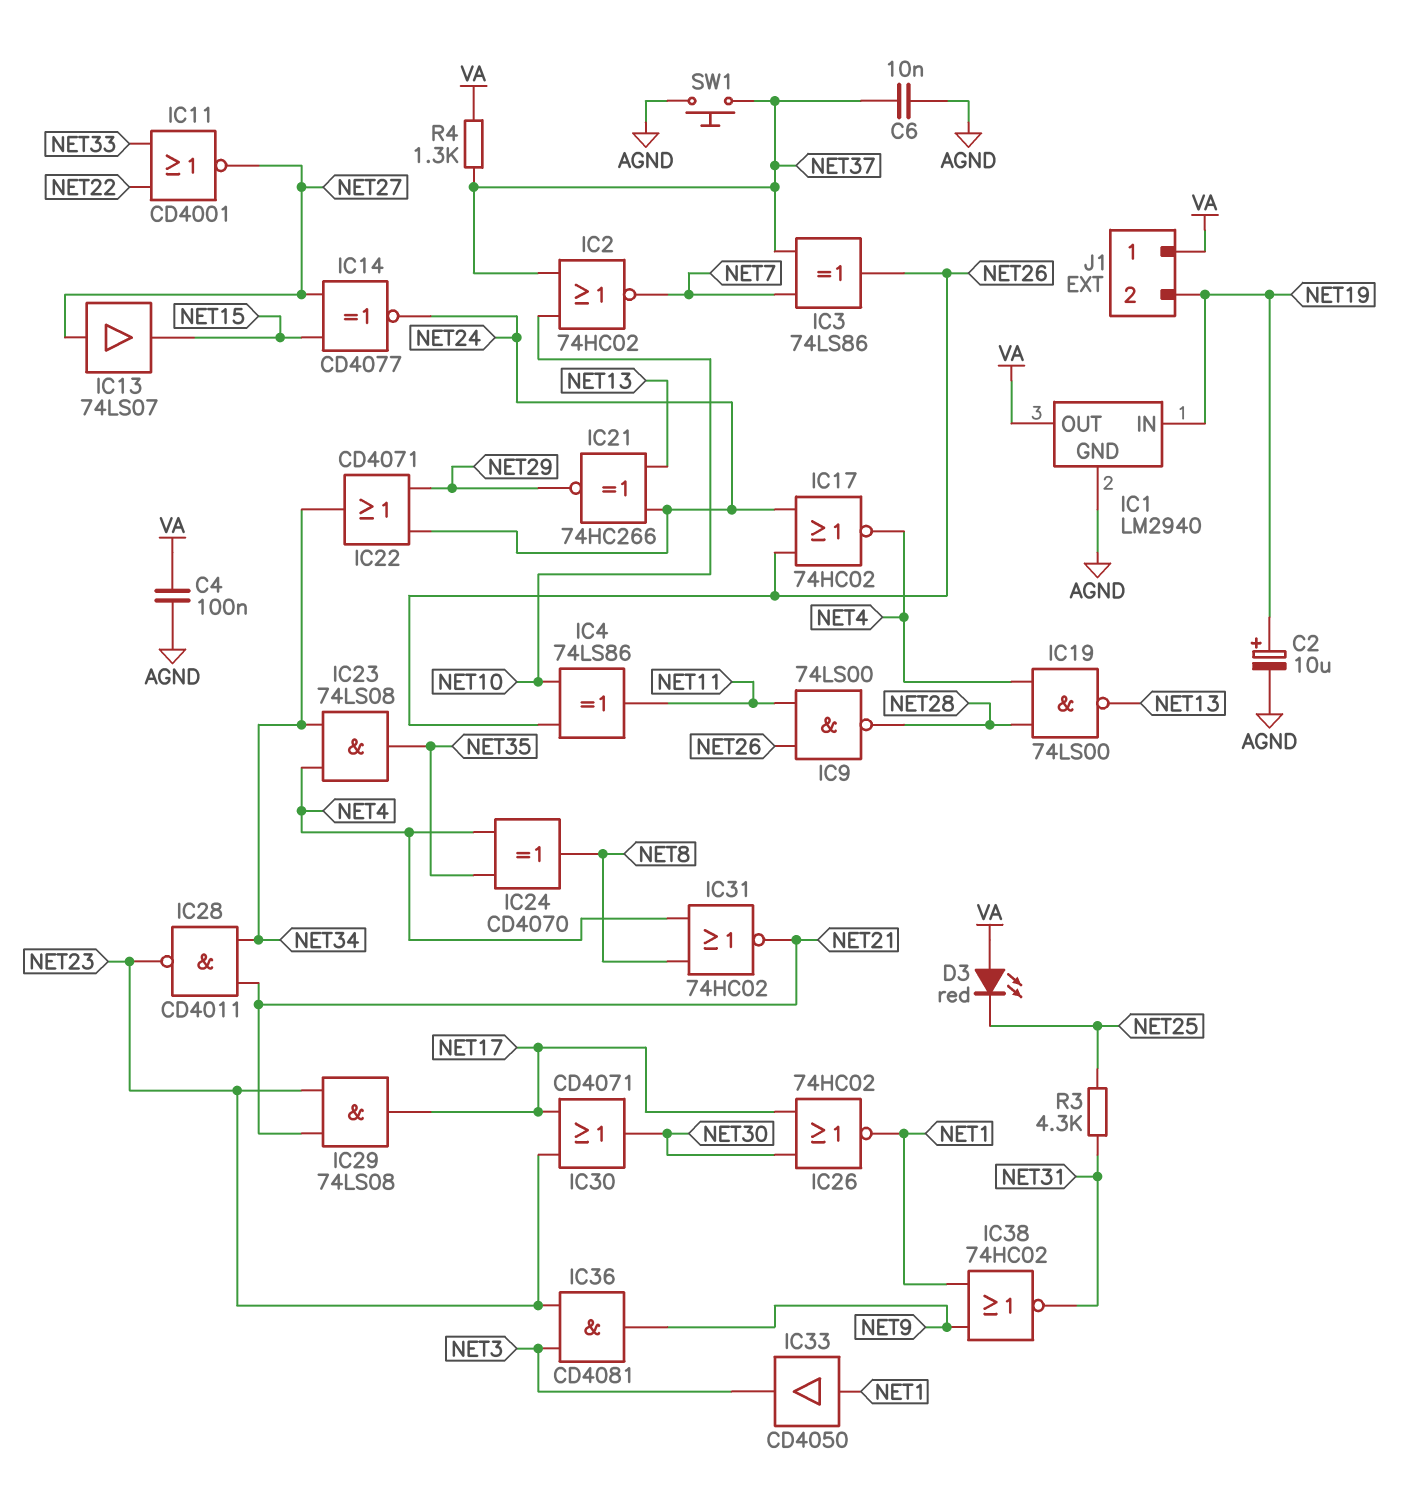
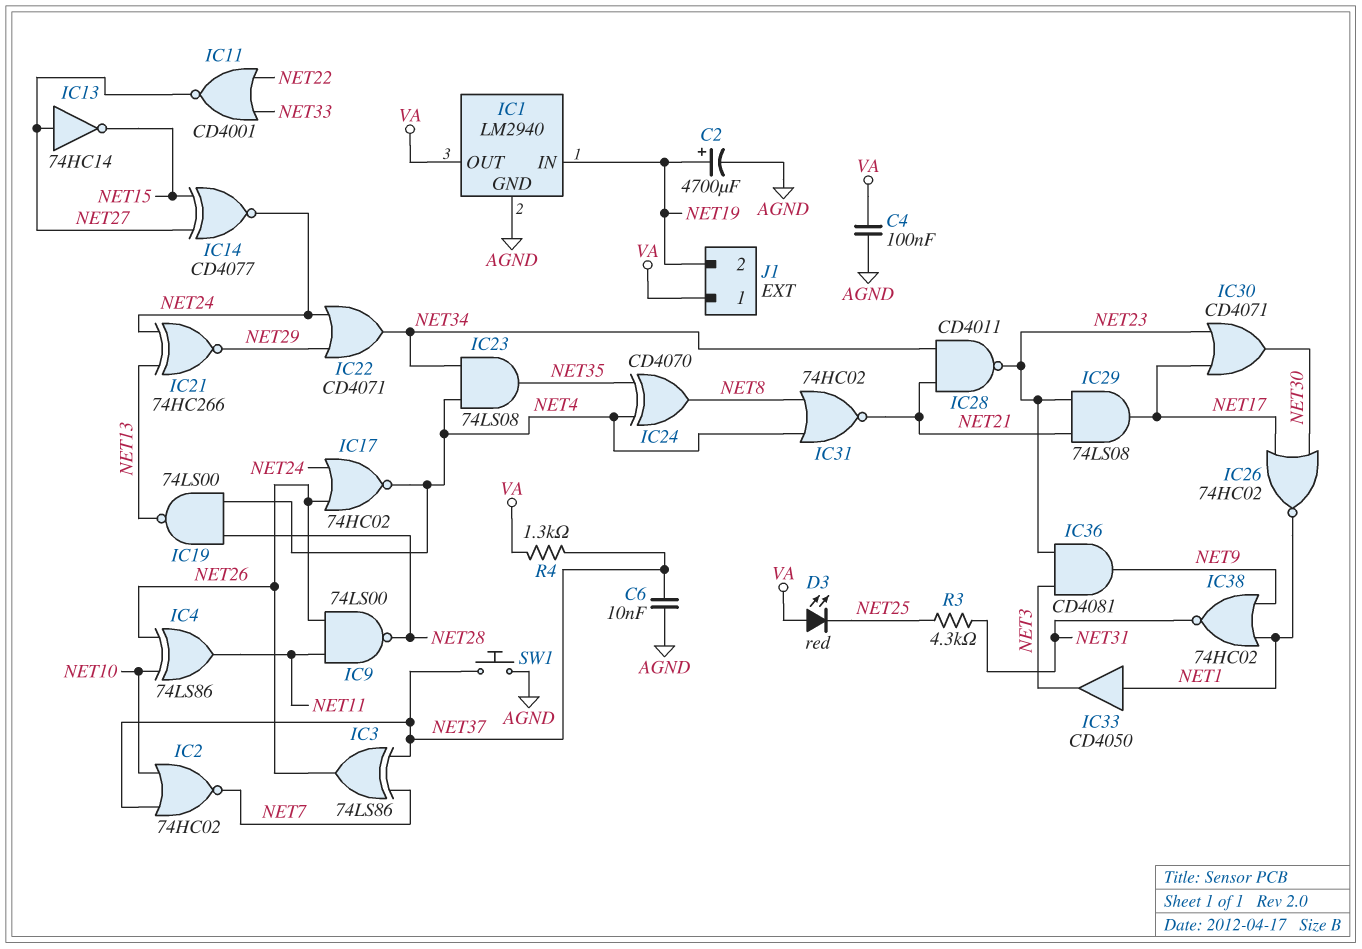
C2: 10uF (plus NET19, minus AGND) -> 4700uF (plus NET19, minus AGND)
IC13: buffer 74LS07 (in NET27, out NET15) -> NOT 74HC14 (in NET27, out NET15)

